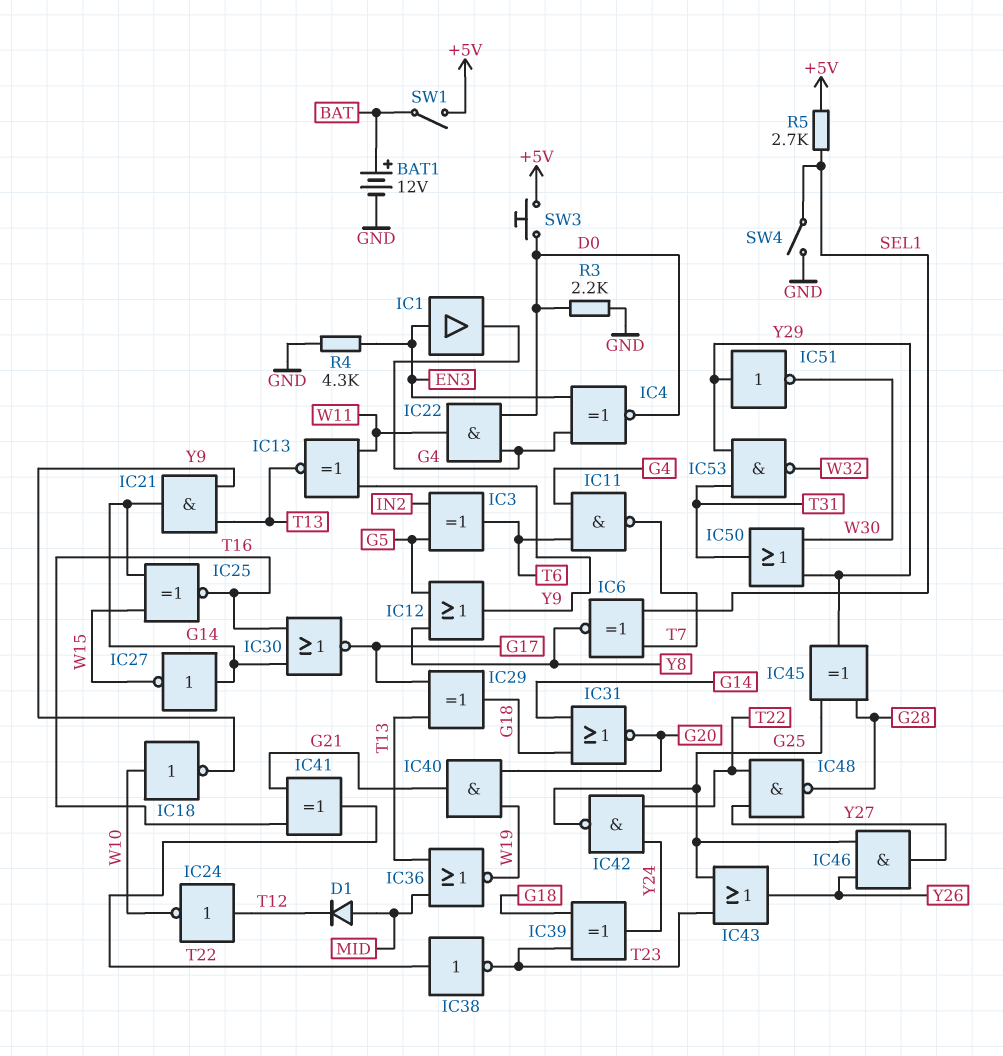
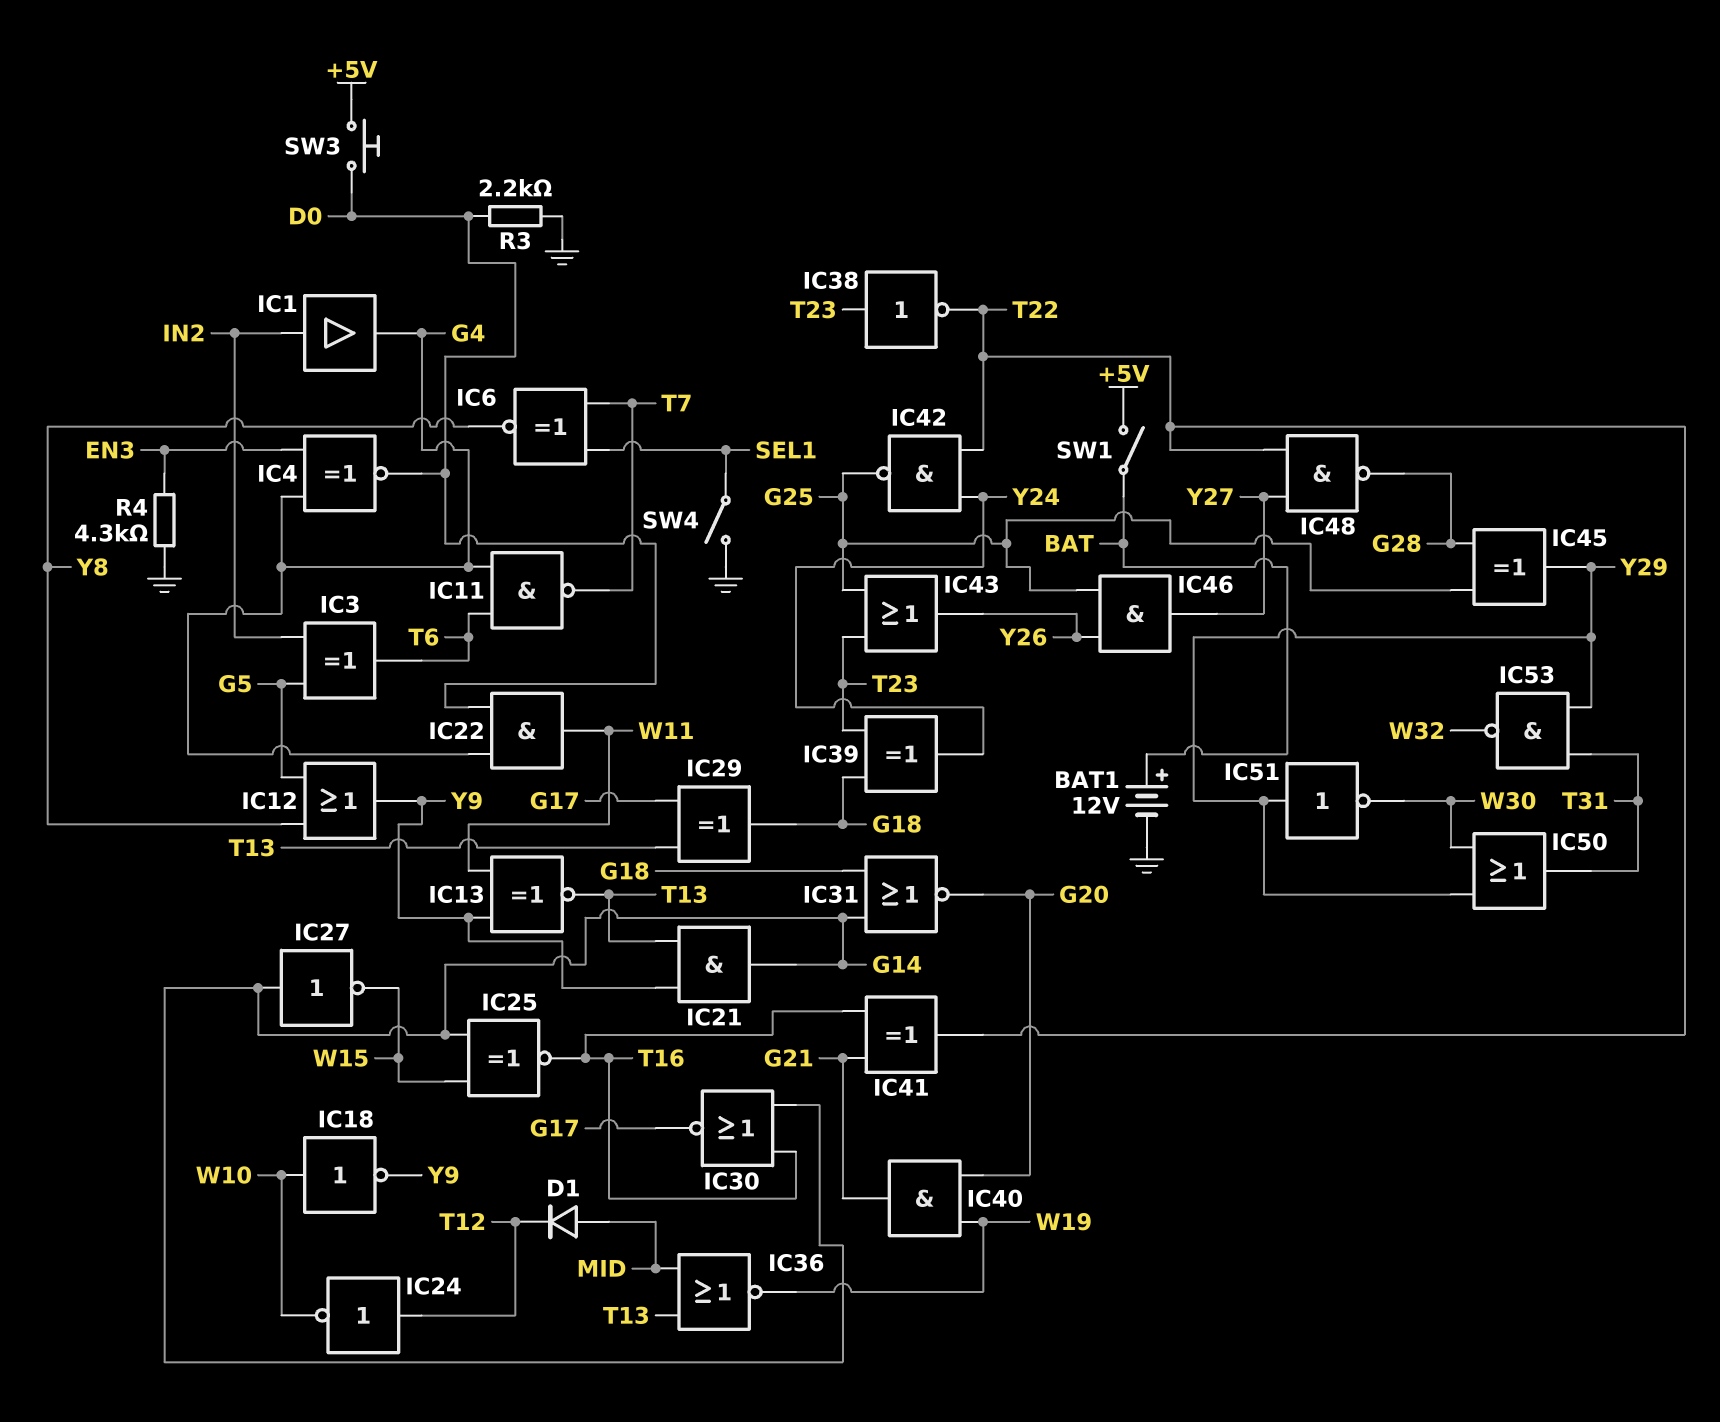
IC1: buffer (in EN3, out G4) -> buffer (in IN2, out G4)
IC38: NOT (in T22, out T23) -> NOT (in T23, out T22)
R5: 2.7k (+5V, SEL1) -> none

